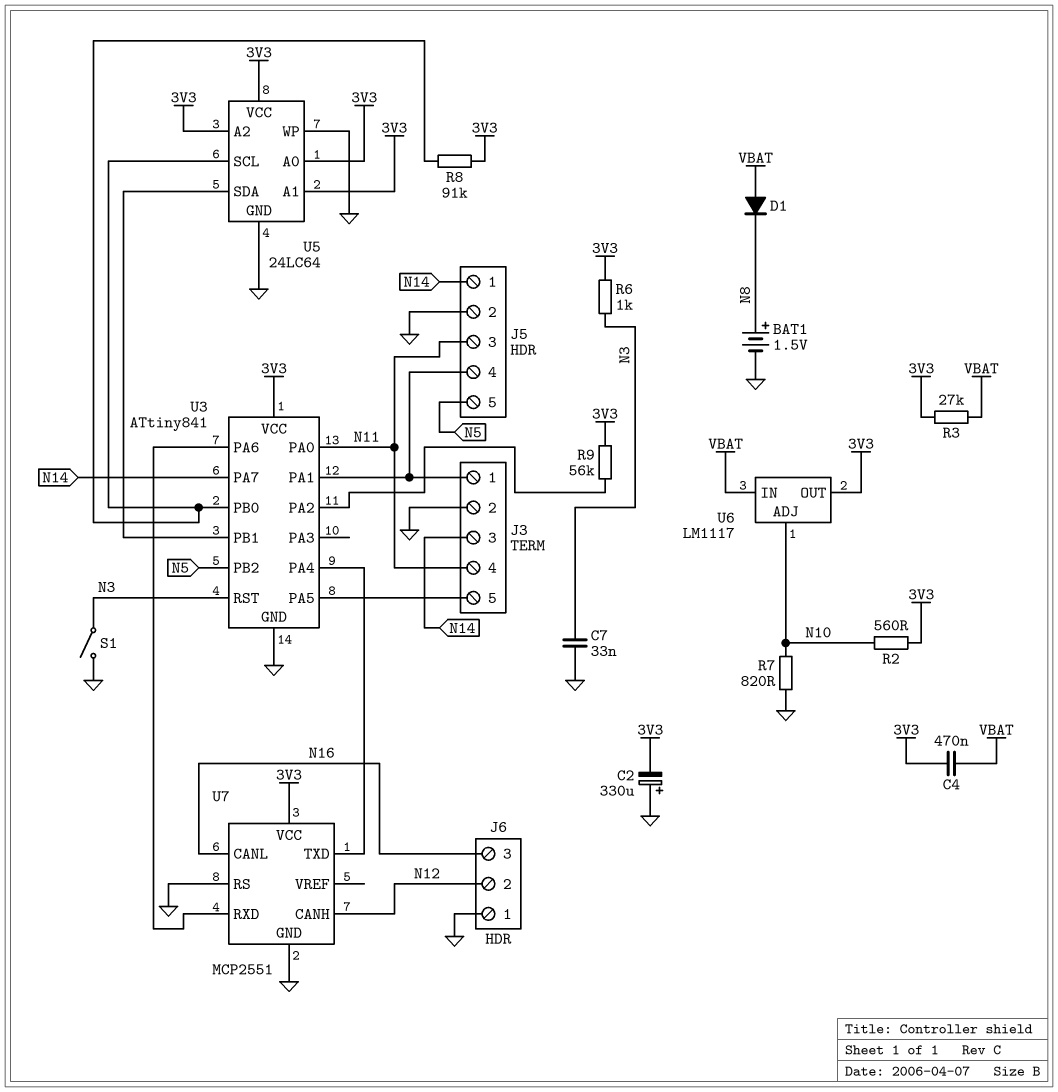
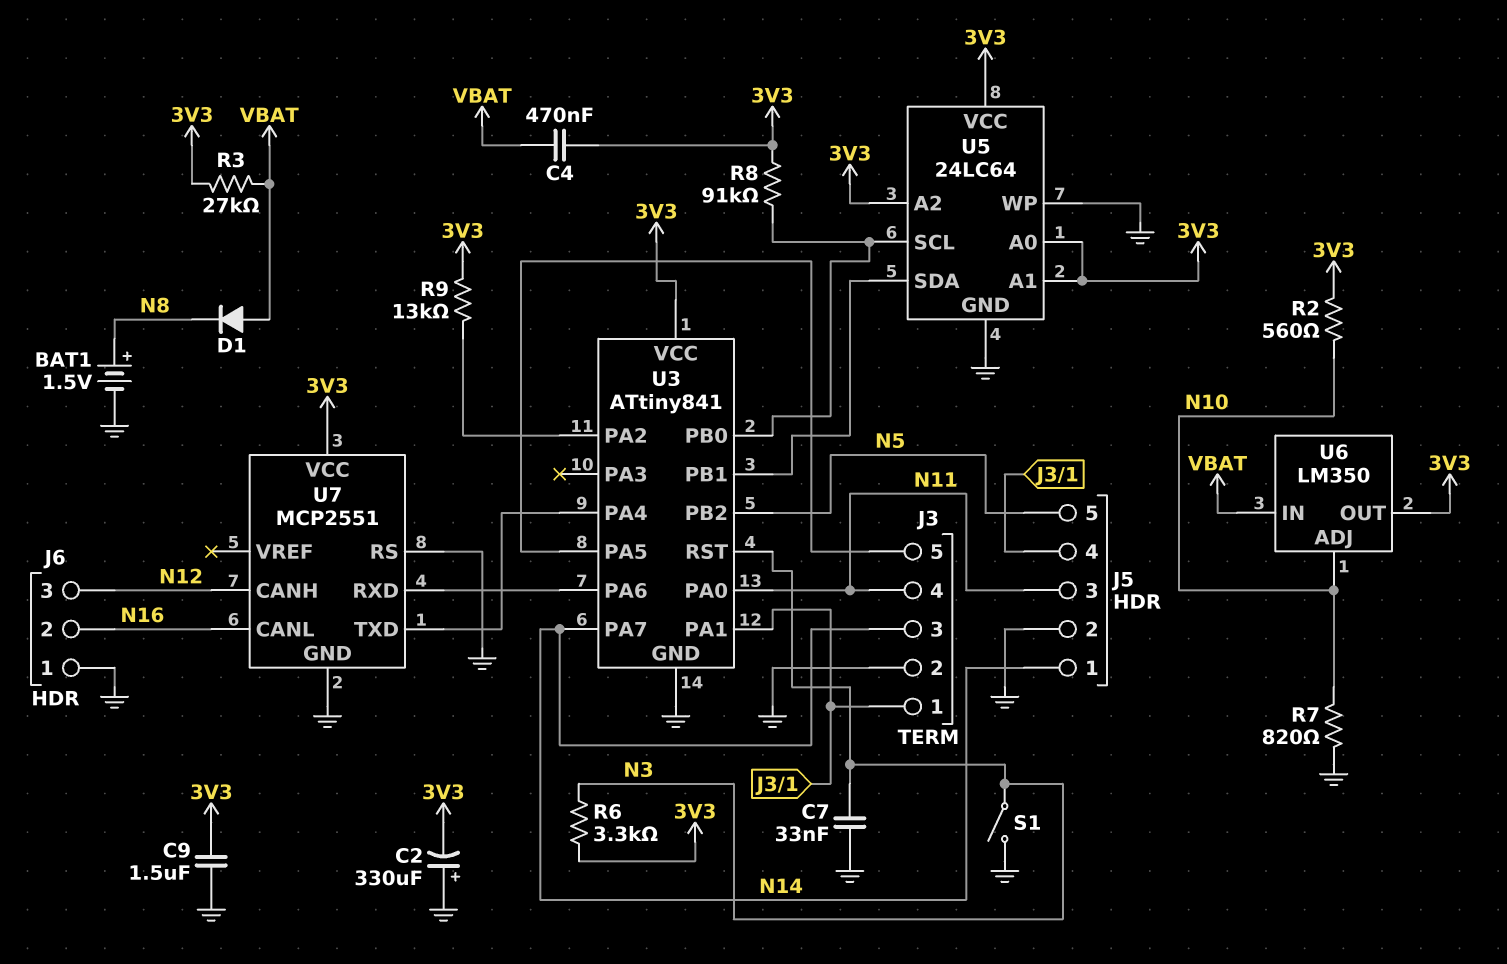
C9: none -> 1.5uF (3V3, GND)
J6 pin 2: N12 -> N16
J6 pin 3: N16 -> N12
R6: 1k (3V3, N3) -> 3.3k (3V3, N3)
R9: 56k (3V3, U3/PA2) -> 13k (3V3, U3/PA2)
U6: LM1117 -> LM350

